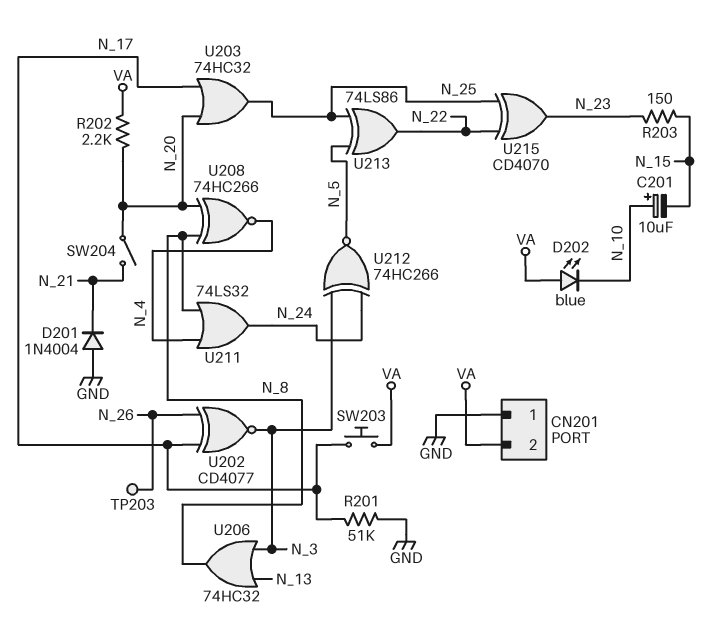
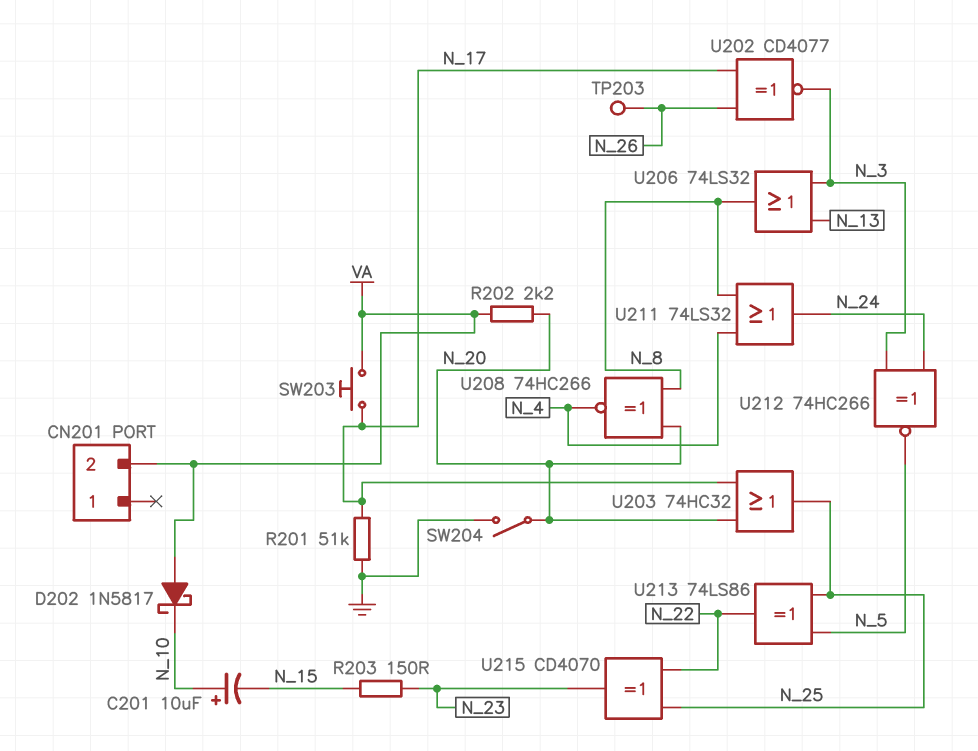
CN201 pin 1: GND -> none
D201: diode 1N4004 (A GND, K N_21) -> none
D202: LED blue (A VA, K N_10) -> schottky 1N5817 (A VA, K N_10)
SW204: switch (N_20, N_21) -> switch (GND, N_20)
U206: OR 74HC32 (in N_3, in N_13, out N_8) -> OR 74LS32 (in N_3, in N_13, out N_8)

